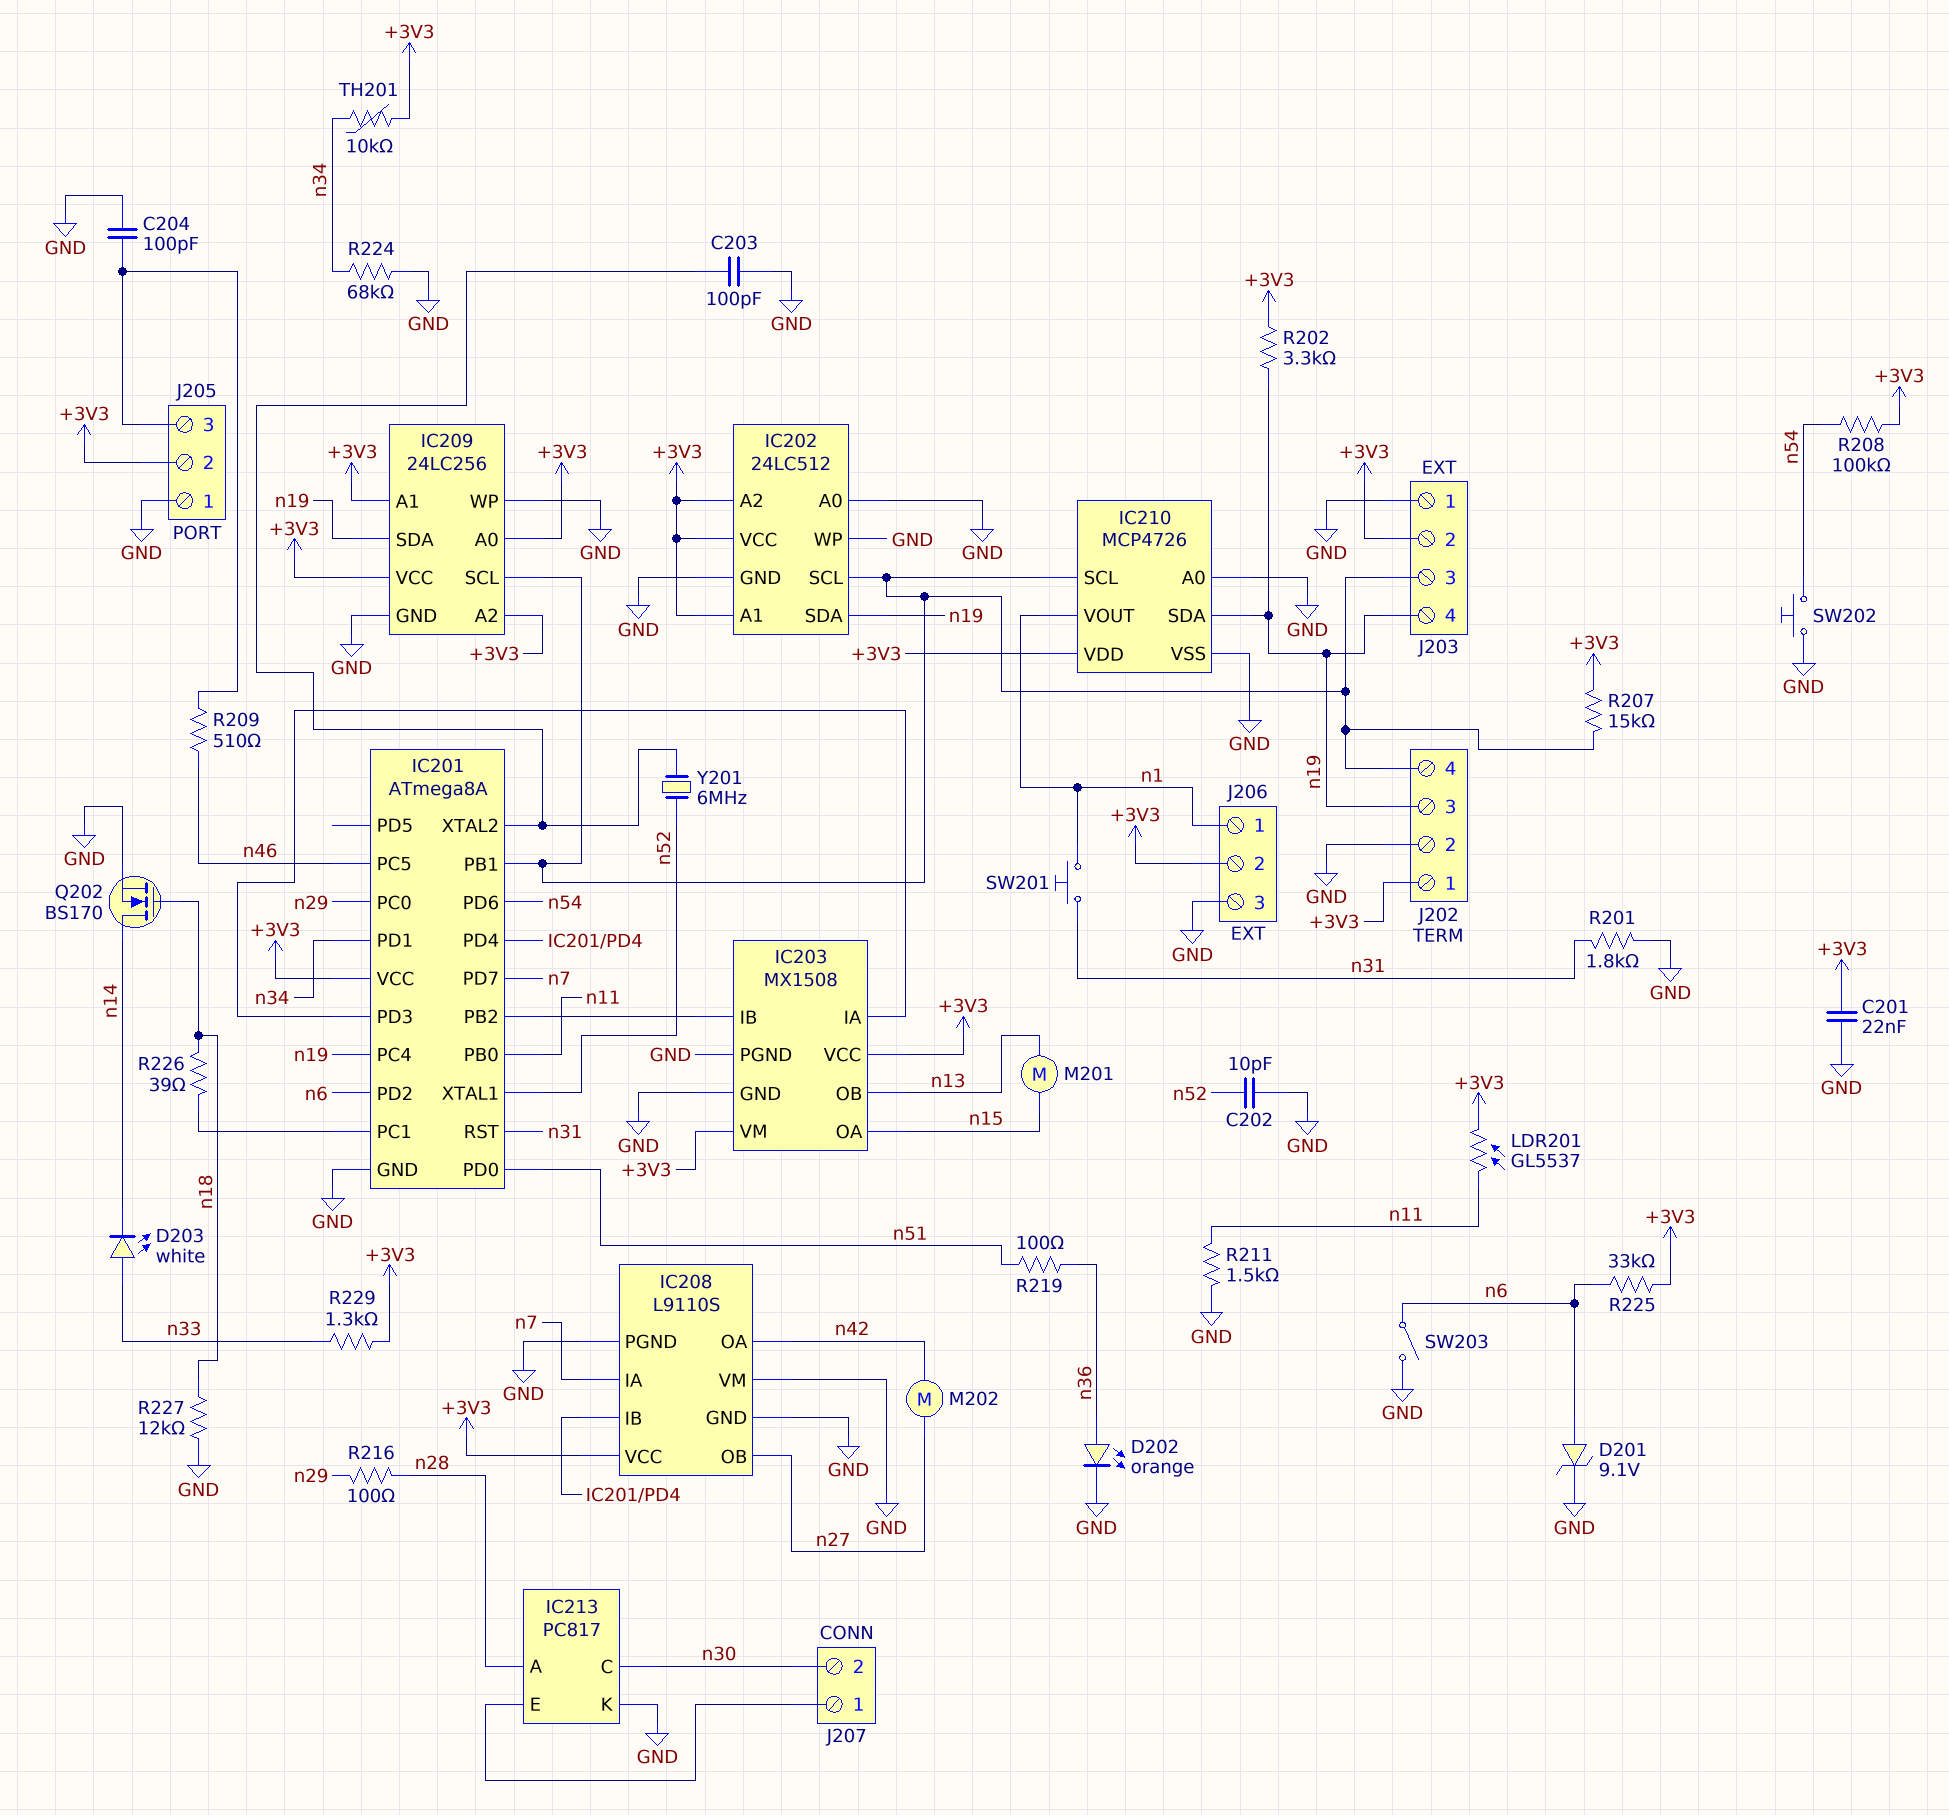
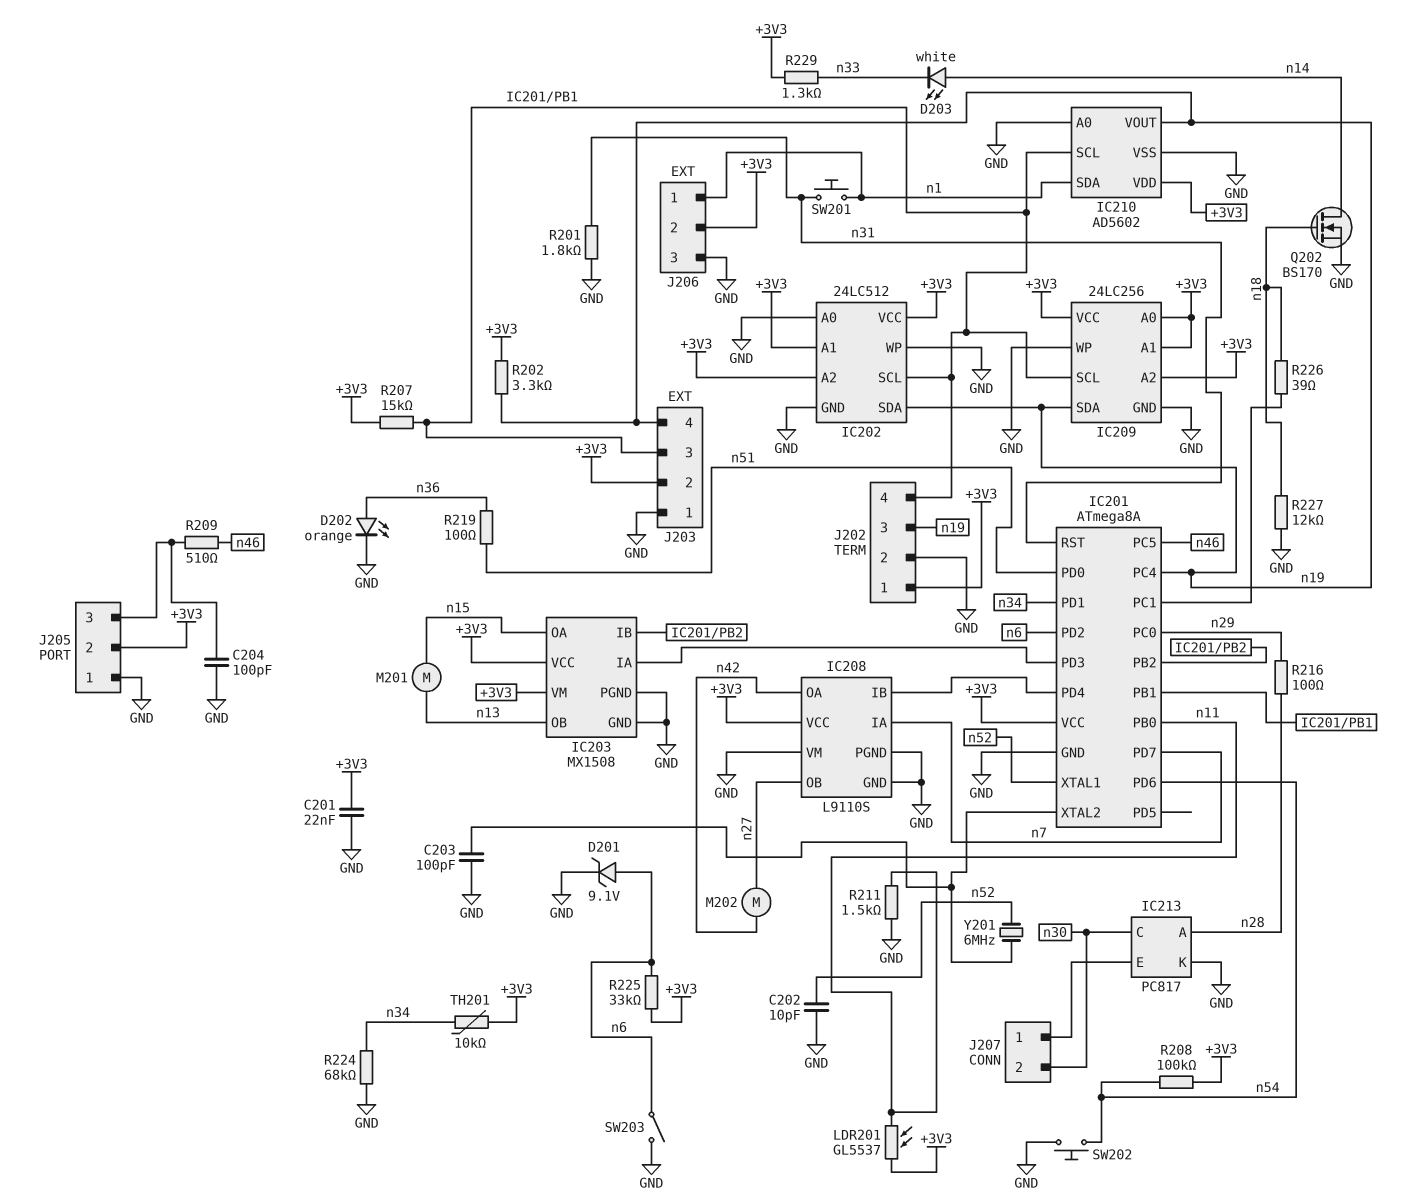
D203: LED white (A n33, K n14) -> LED white (A n14, K n33)
IC210: MCP4726 -> AD5602
IC210 pin SDA: n19 -> n1
IC210 pin VOUT: n1 -> n19

